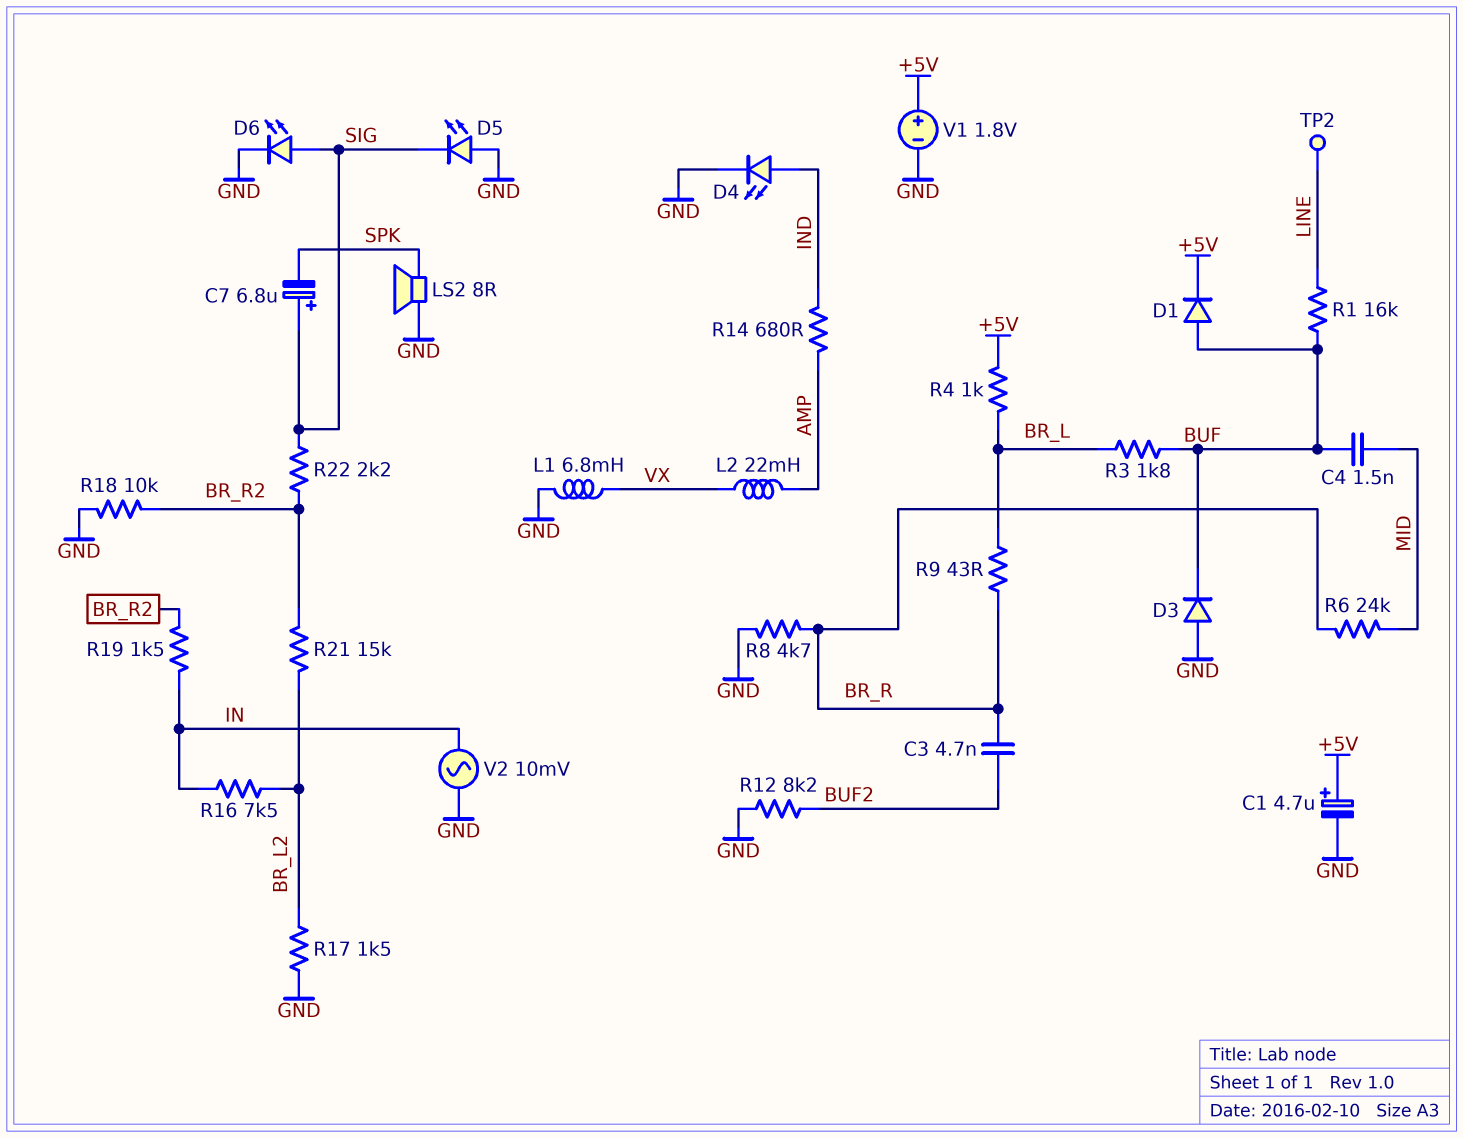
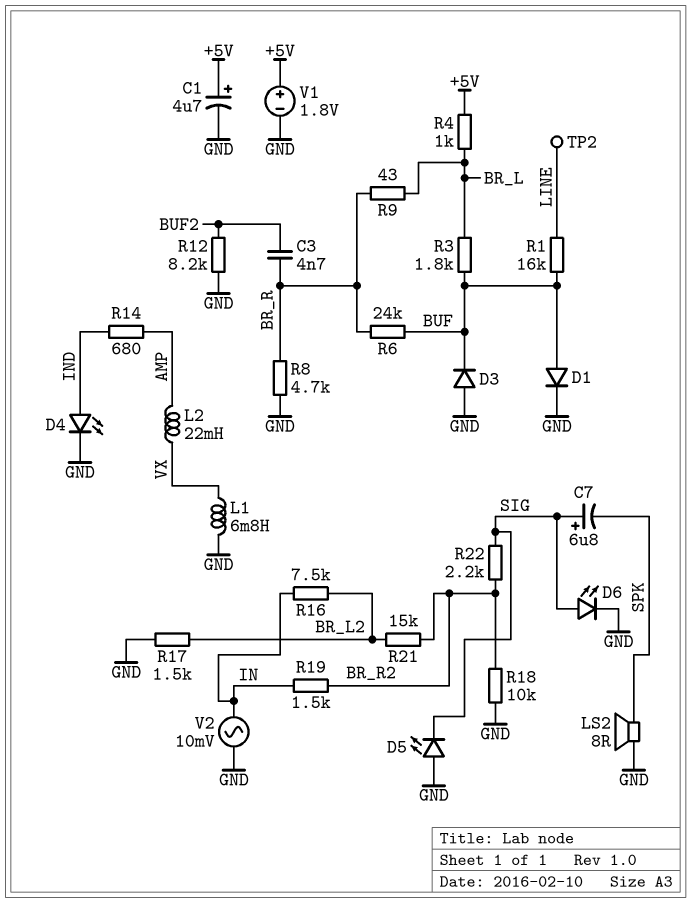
C4: 1.5nF (BUF, MID) -> none
D1: diode (A BUF, K +5V) -> diode (A BUF, K GND)
R6: 24k (BR_R, MID) -> 24k (BR_R, BUF)

